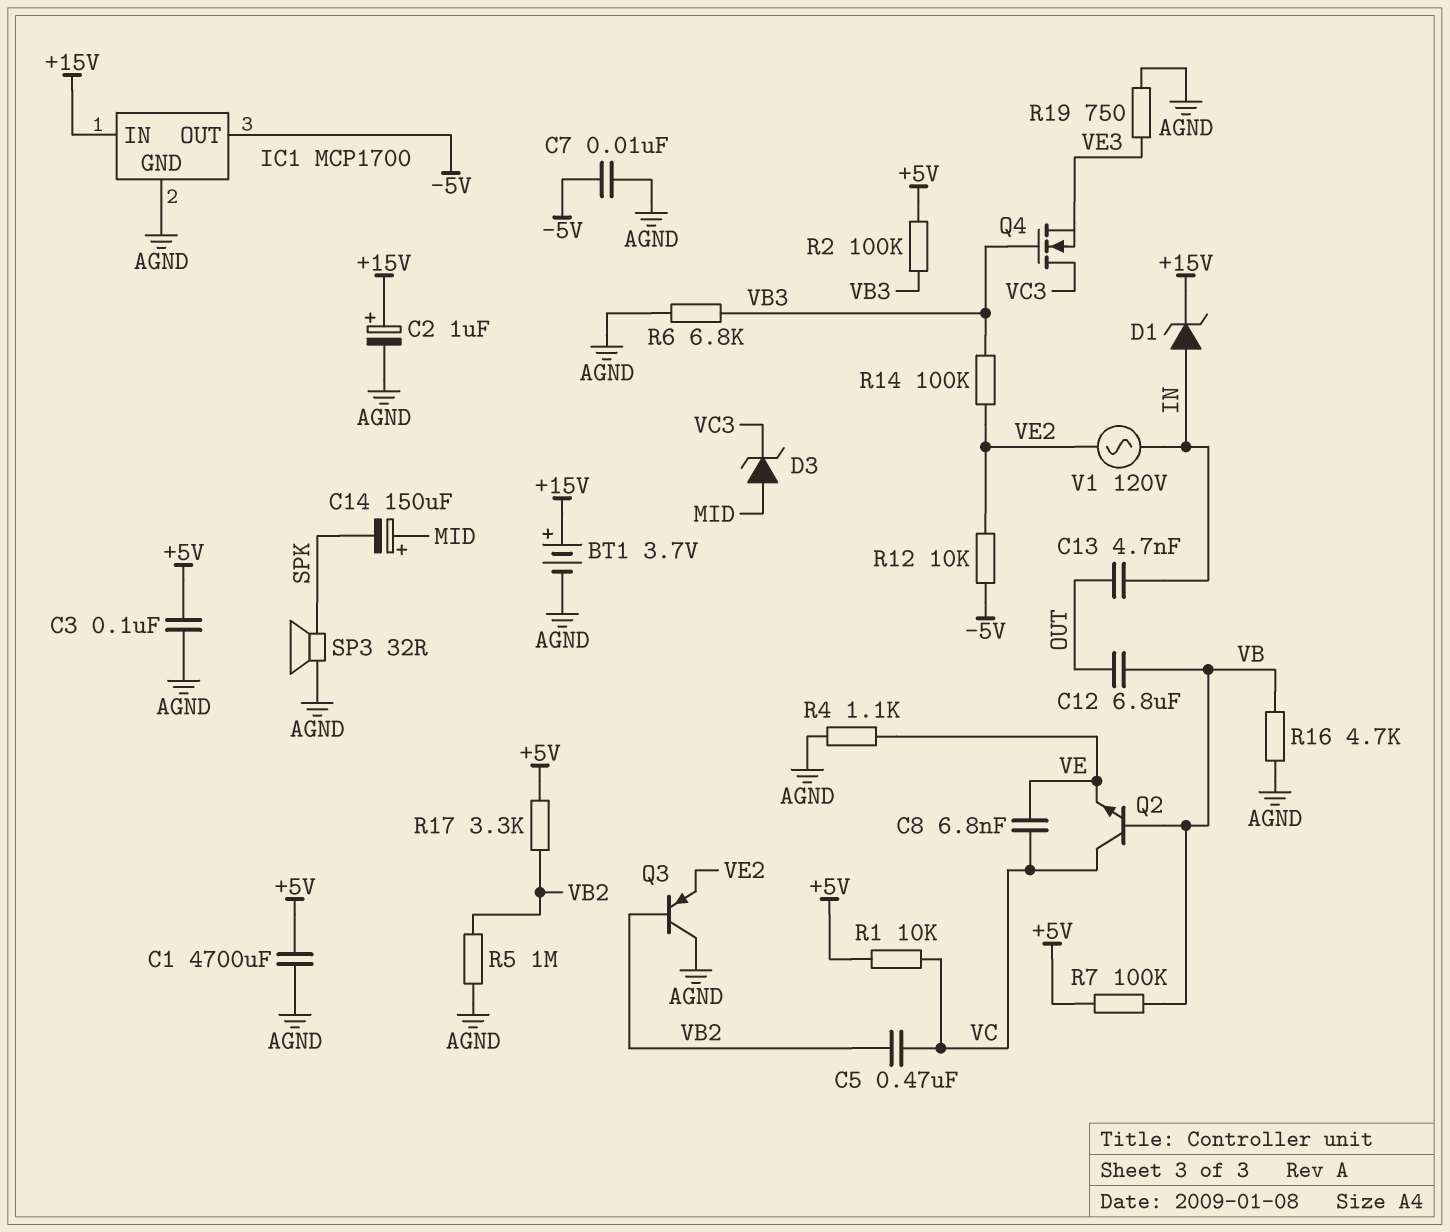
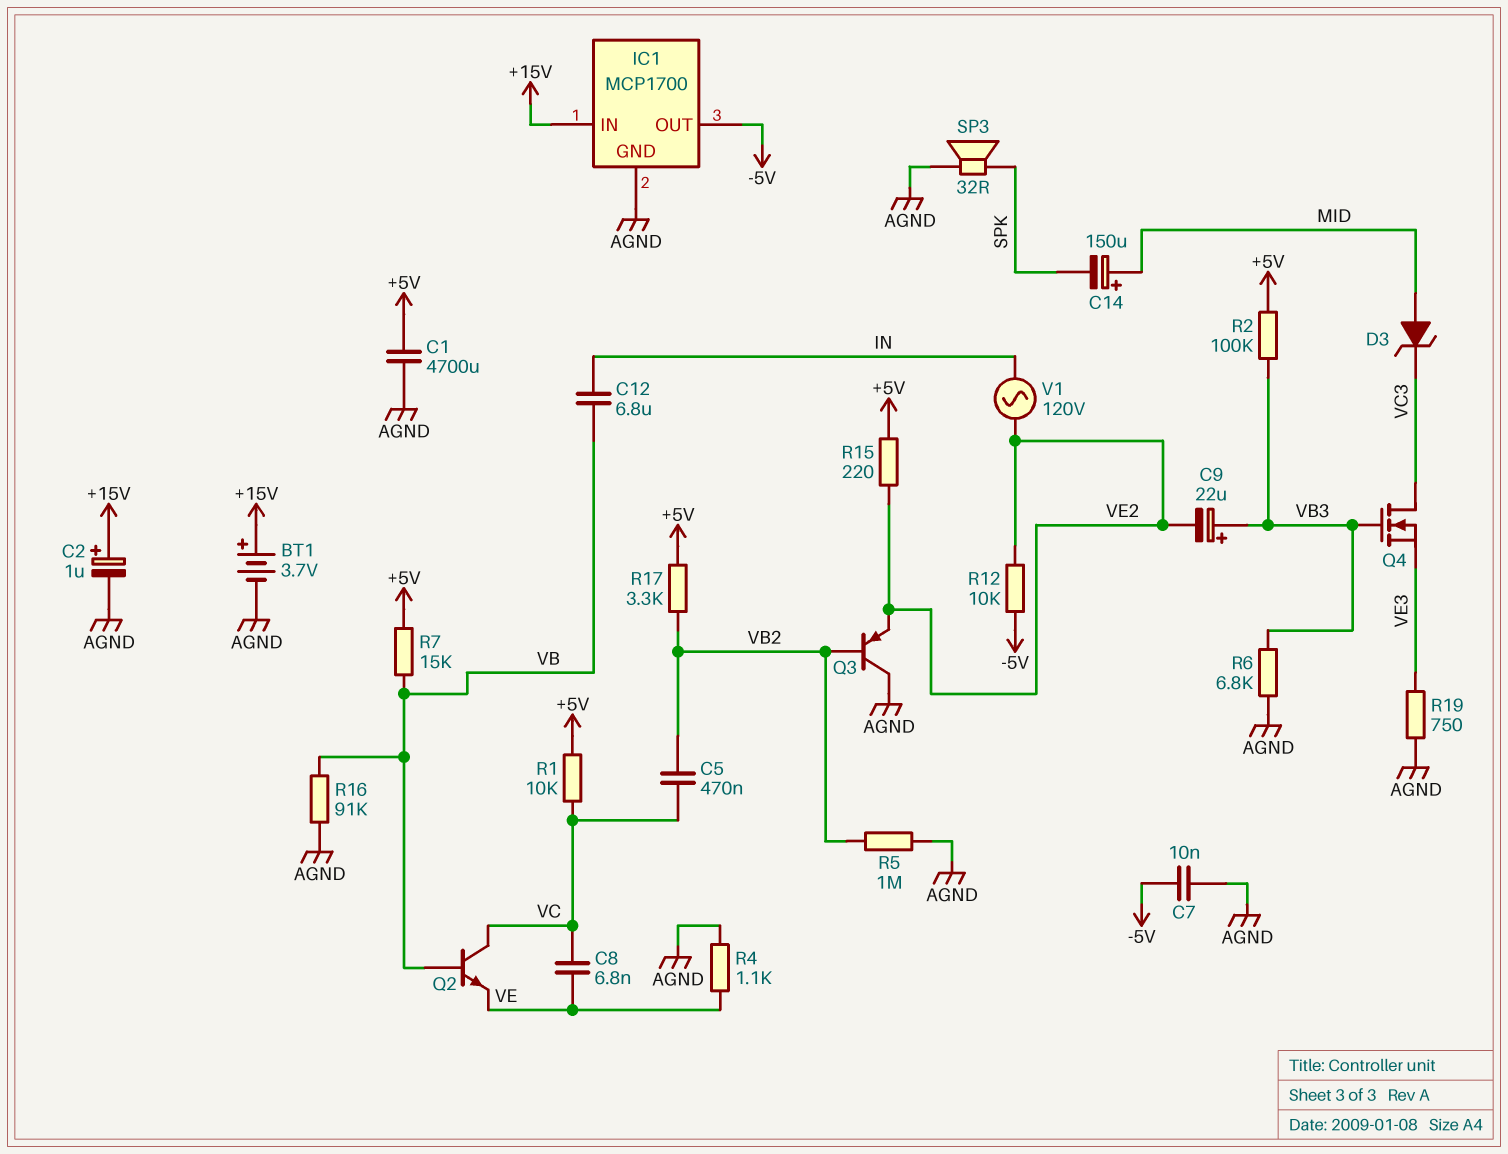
C3: 100nF (+5V, AGND) -> none
C9: none -> 22uF (plus VB3, minus VE2)
C12: 6.8uF (OUT, VB) -> 6.8uF (IN, VB)
C13: 4.7nF (IN, OUT) -> none
D1: zener (A IN, K +15V) -> none
R7: 100k (+5V, VB) -> 15k (+5V, VB)
R14: 100k (VB3, VE2) -> none
R15: none -> 220 (+5V, VE2)
R16: 4.7k (AGND, VB) -> 91k (AGND, VB)

